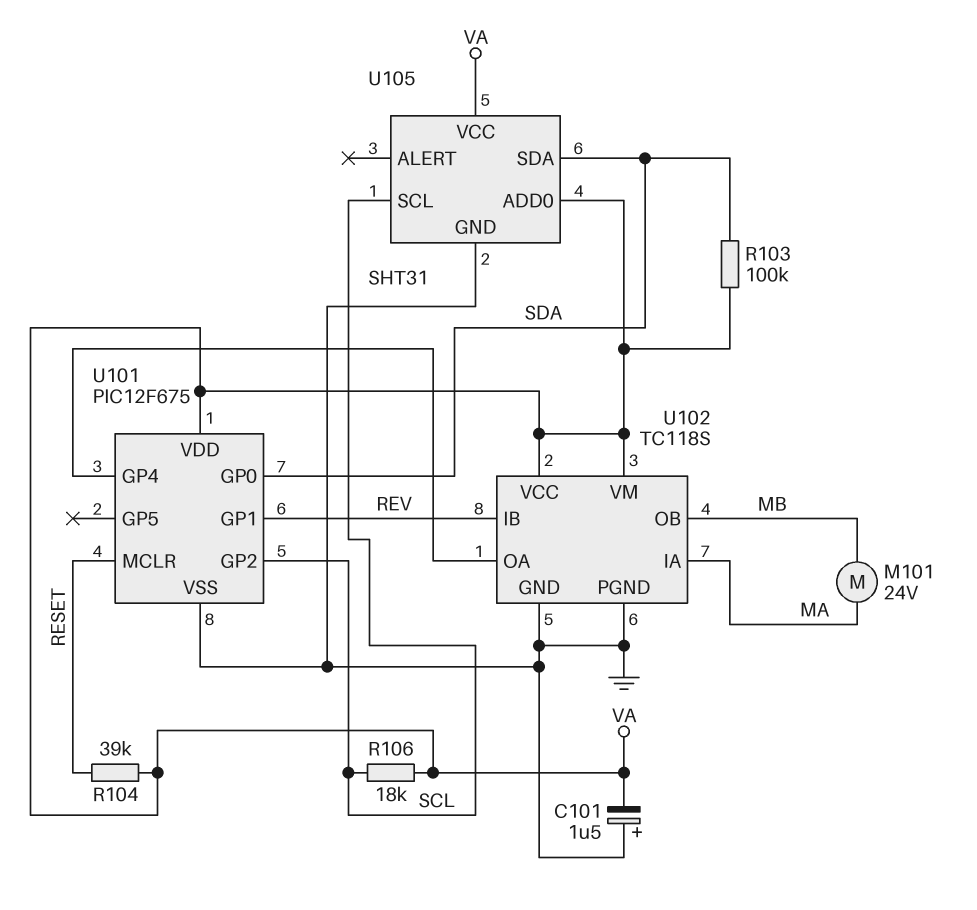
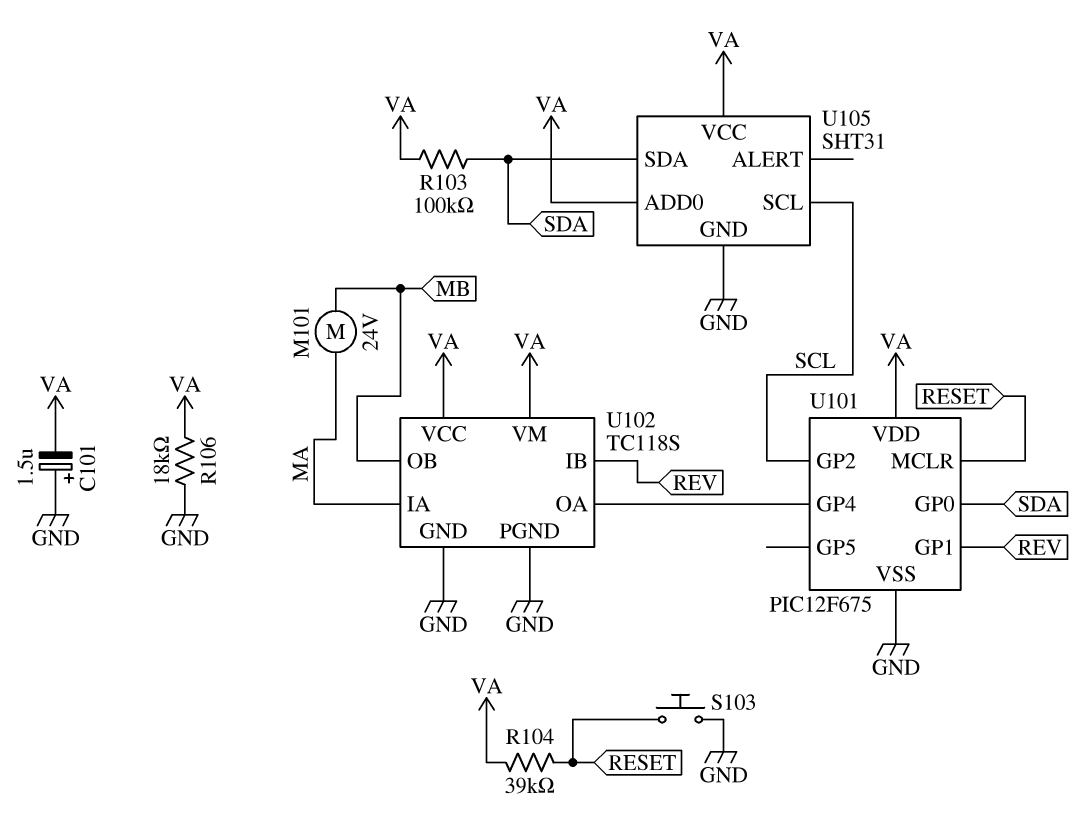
R106: 18k (SCL, VA) -> 18k (GND, VA)
S103: none -> button (GND, RESET)

